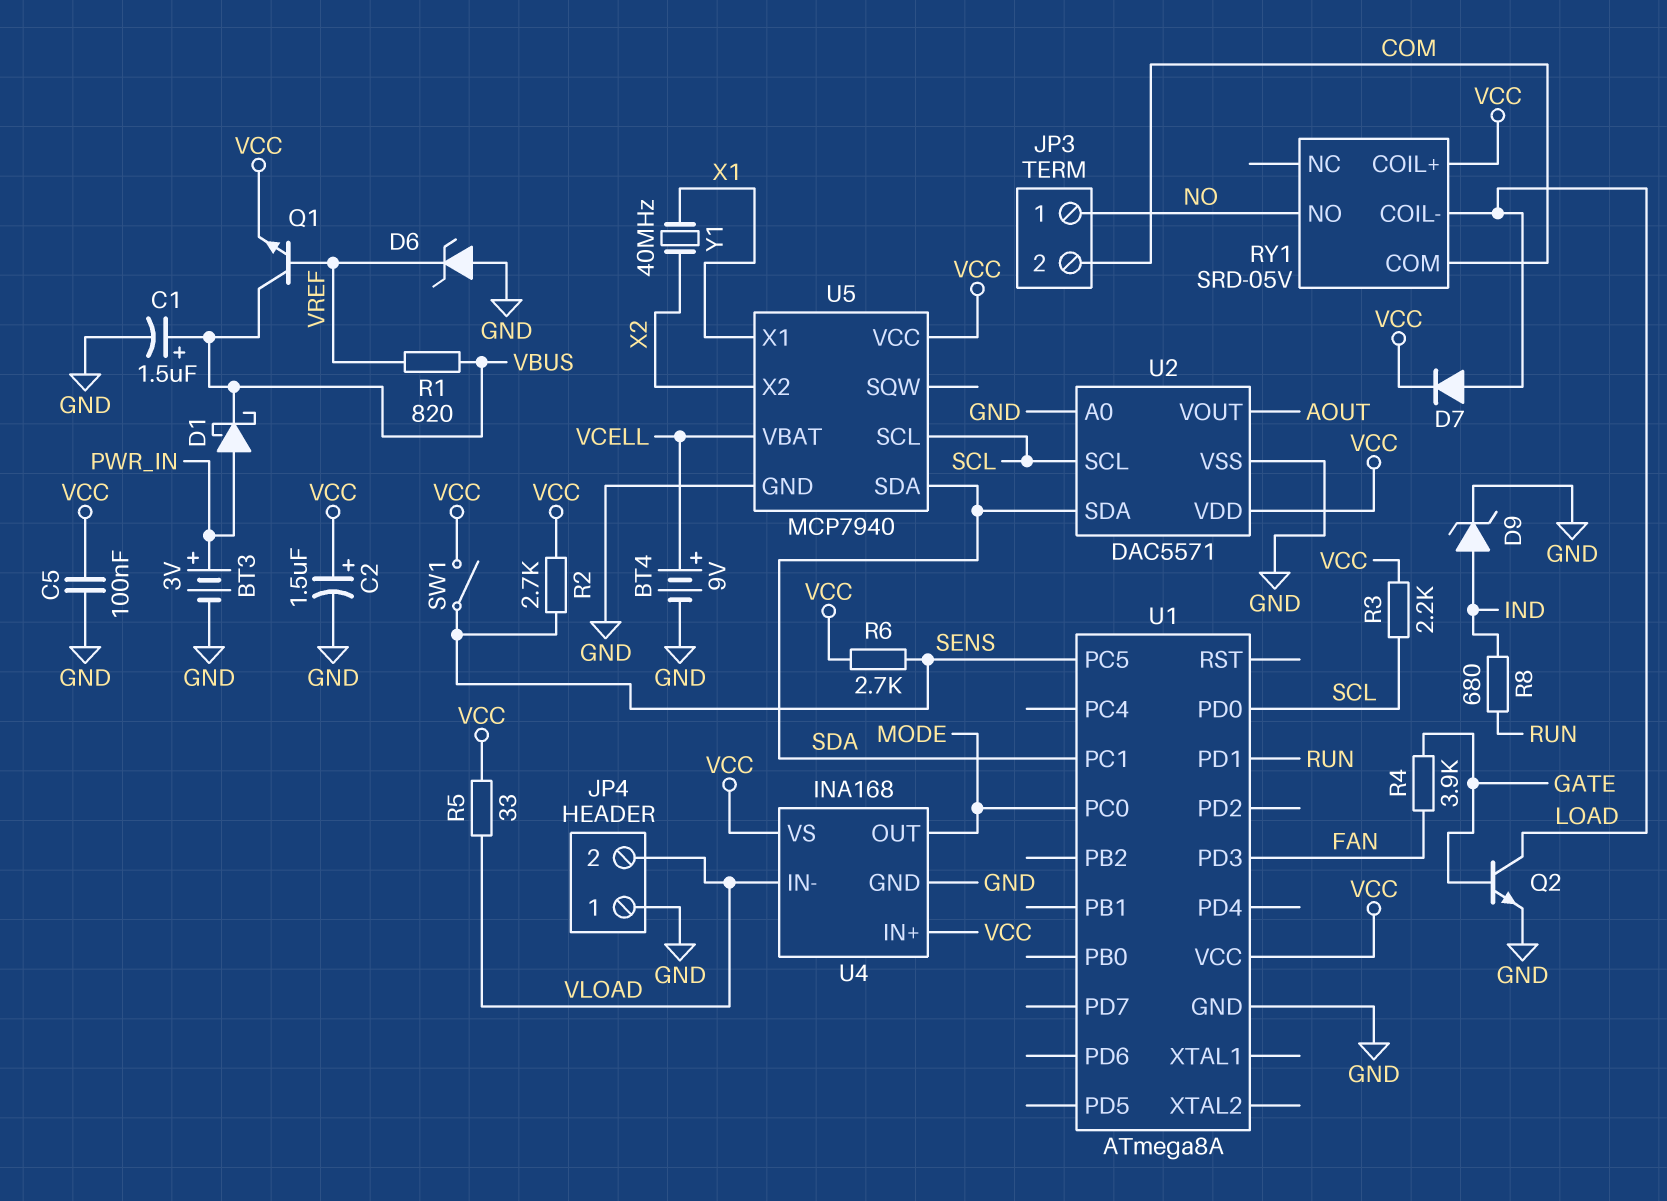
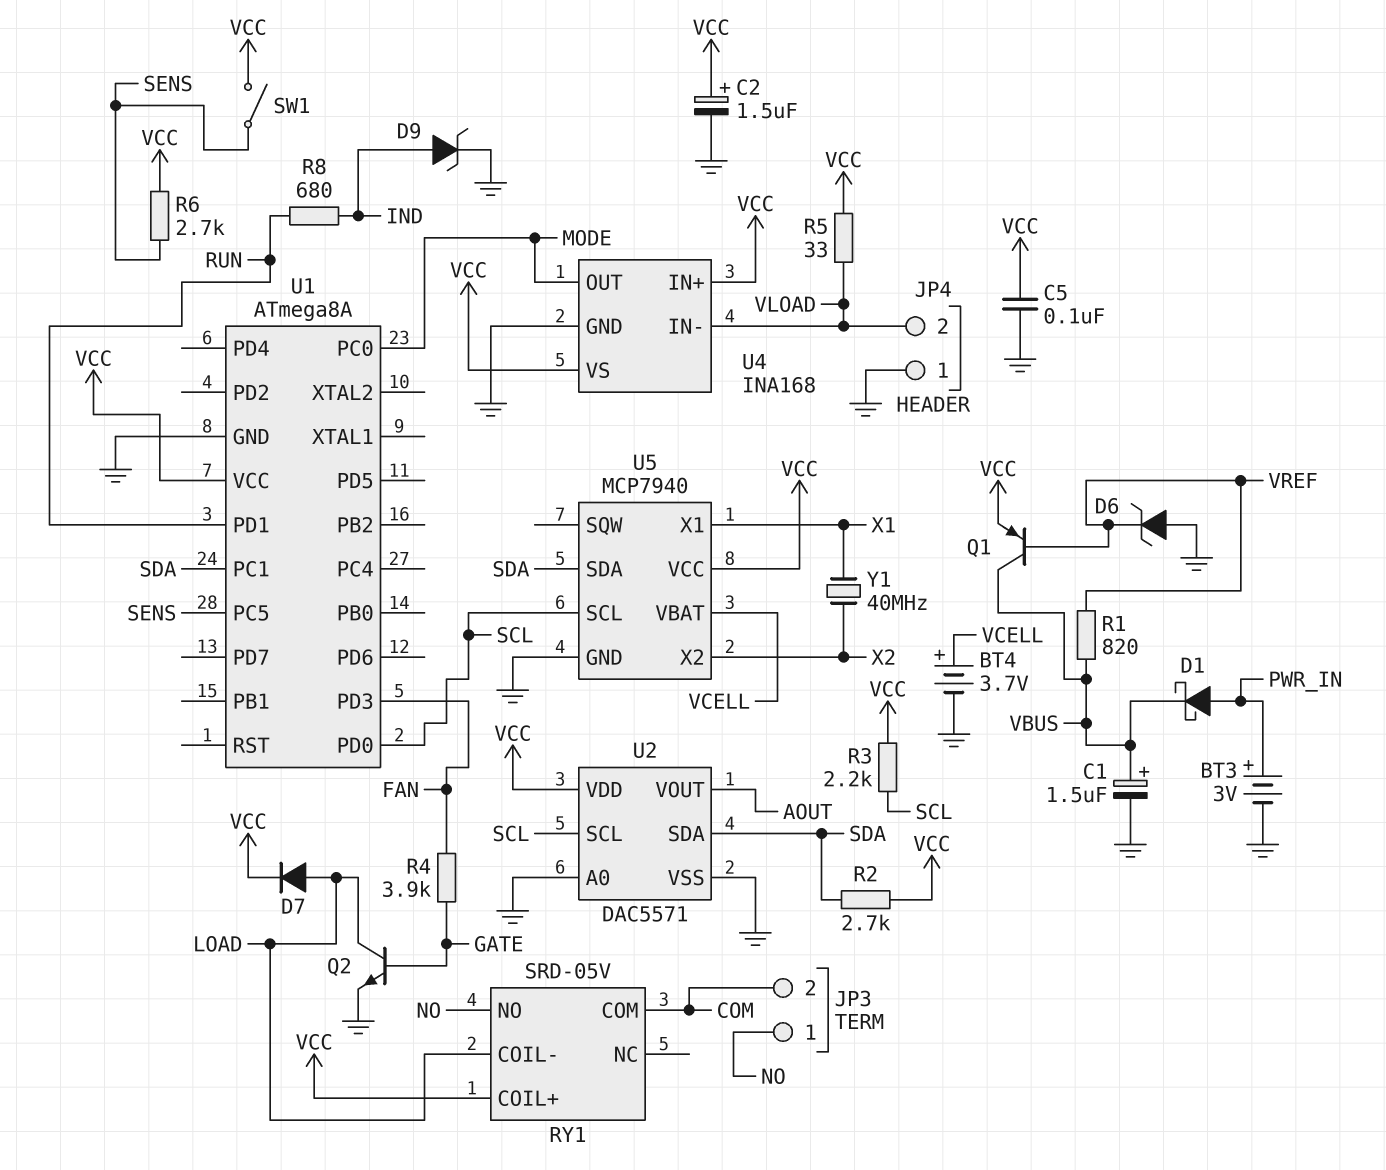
BT4: 9V (plus VCELL, minus GND) -> 3.7V (plus VCELL, minus GND)
Q1: NPN (B VREF, C VBUS, E VCC) -> PNP (B VREF, C VBUS, E VCC)
R2: 2.7k (SENS, VCC) -> 2.7k (SDA, VCC)

